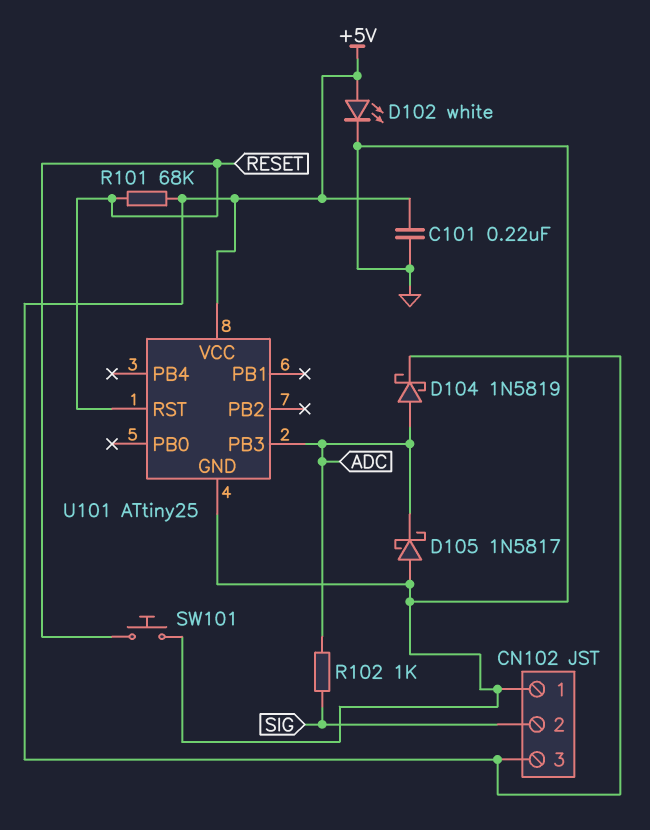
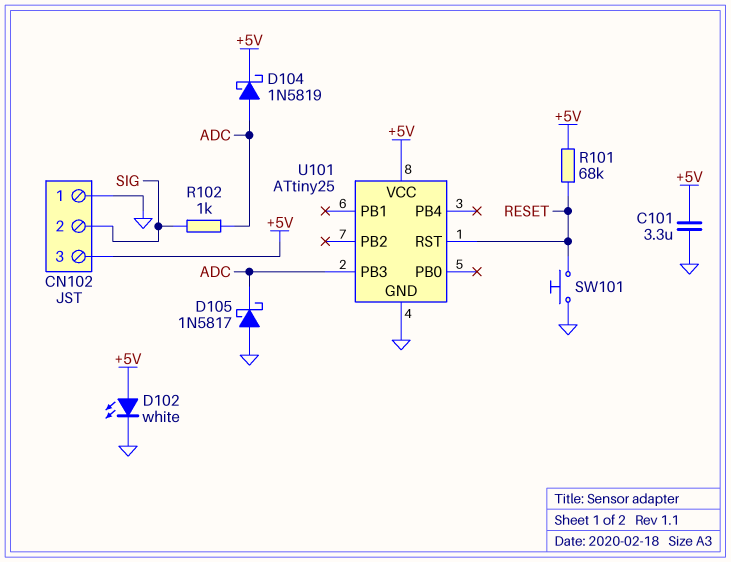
C101: 220nF (+5V, GND) -> 3.3uF (+5V, GND)

